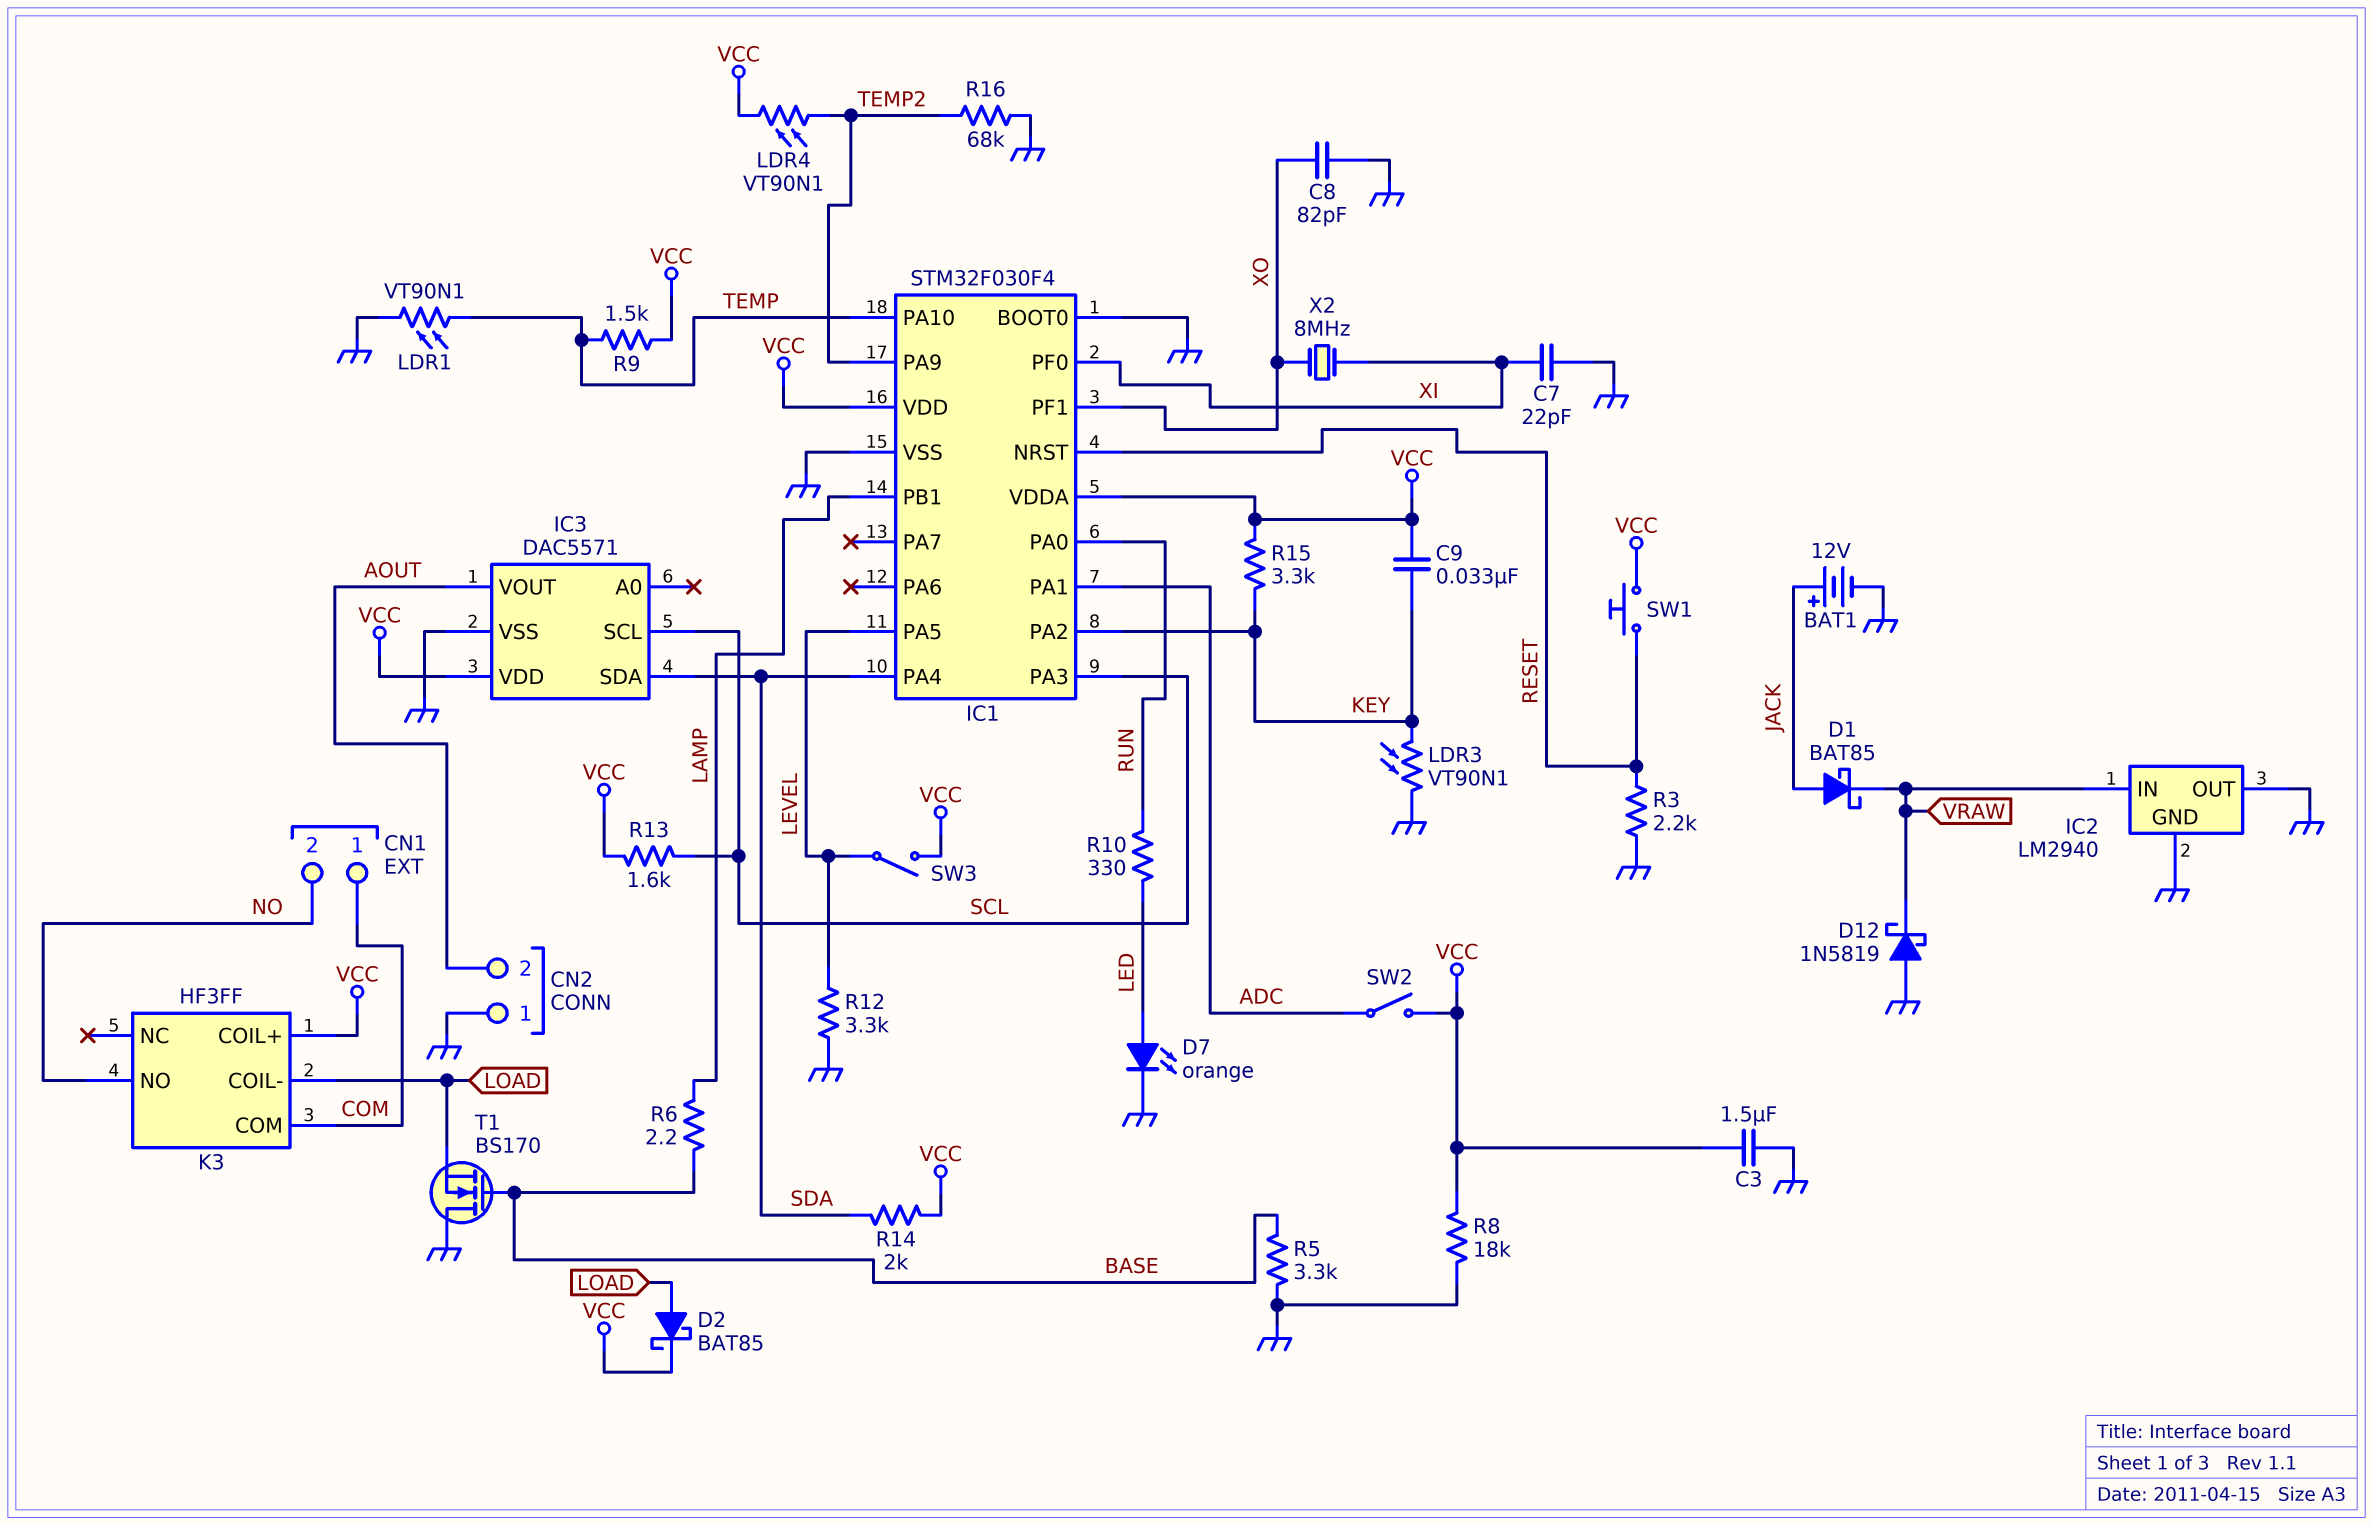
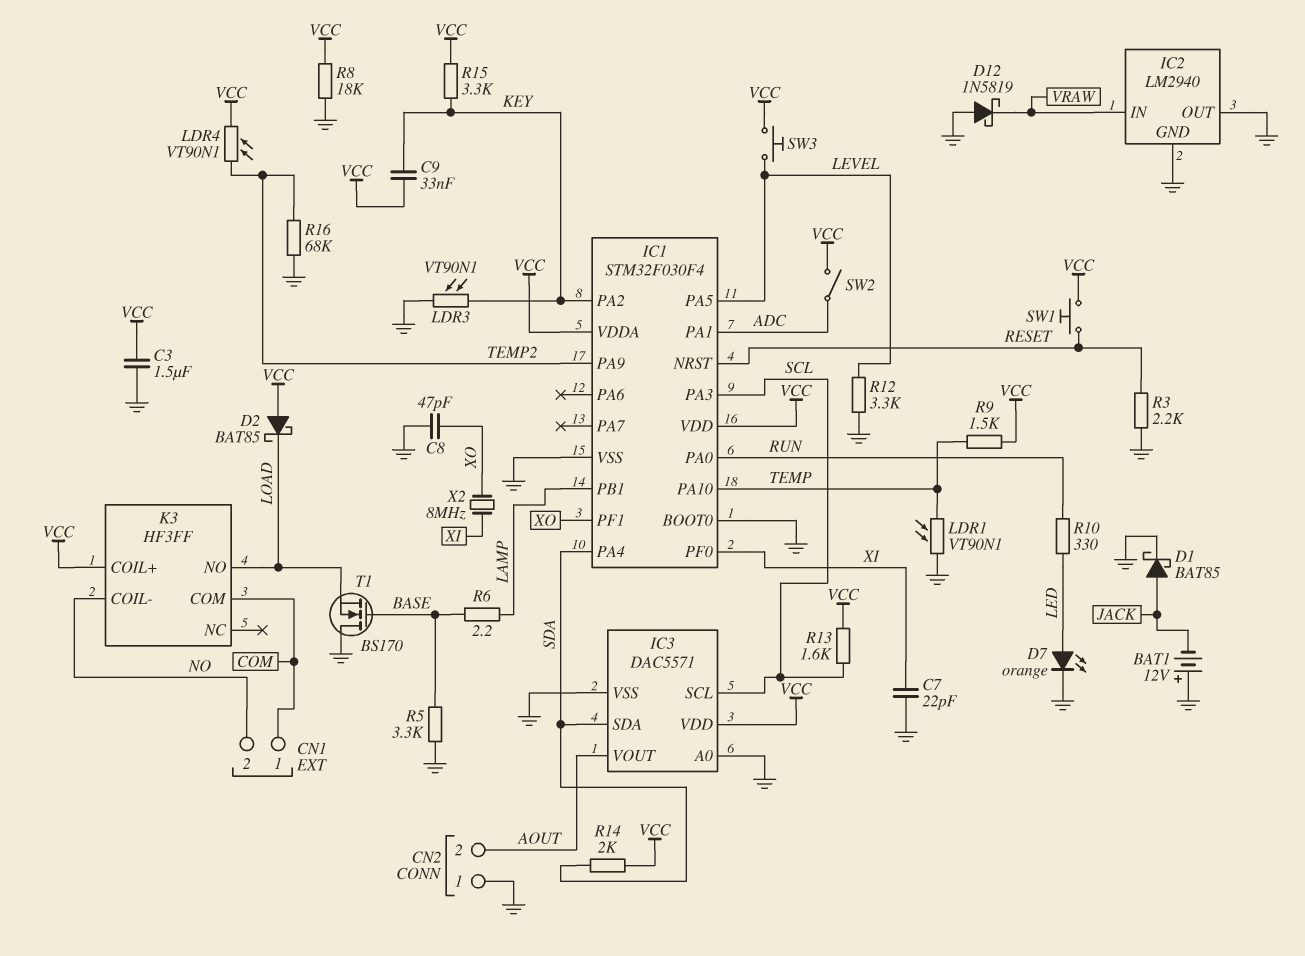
BAT1: 12V (plus JACK, minus GND) -> 12V (plus GND, minus JACK)
C8: 82pF (GND, XO) -> 47pF (GND, XO)
D1: schottky BAT85 (A JACK, K VRAW) -> schottky BAT85 (A JACK, K GND)
D2: schottky BAT85 (A LOAD, K VCC) -> schottky BAT85 (A VCC, K LOAD)
IC3 pin A0: none -> GND
K3 pin COIL-: LOAD -> NO
K3 pin NO: NO -> LOAD
SW3: switch (LEVEL, VCC) -> button (LEVEL, VCC)

